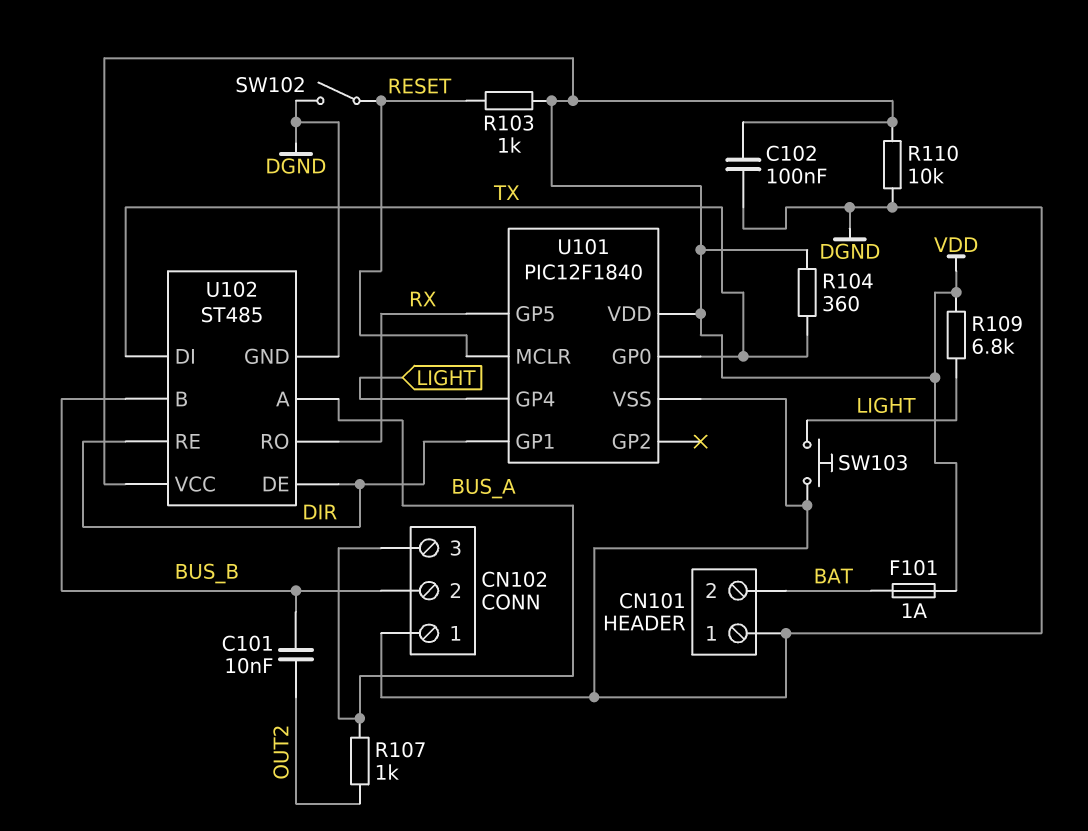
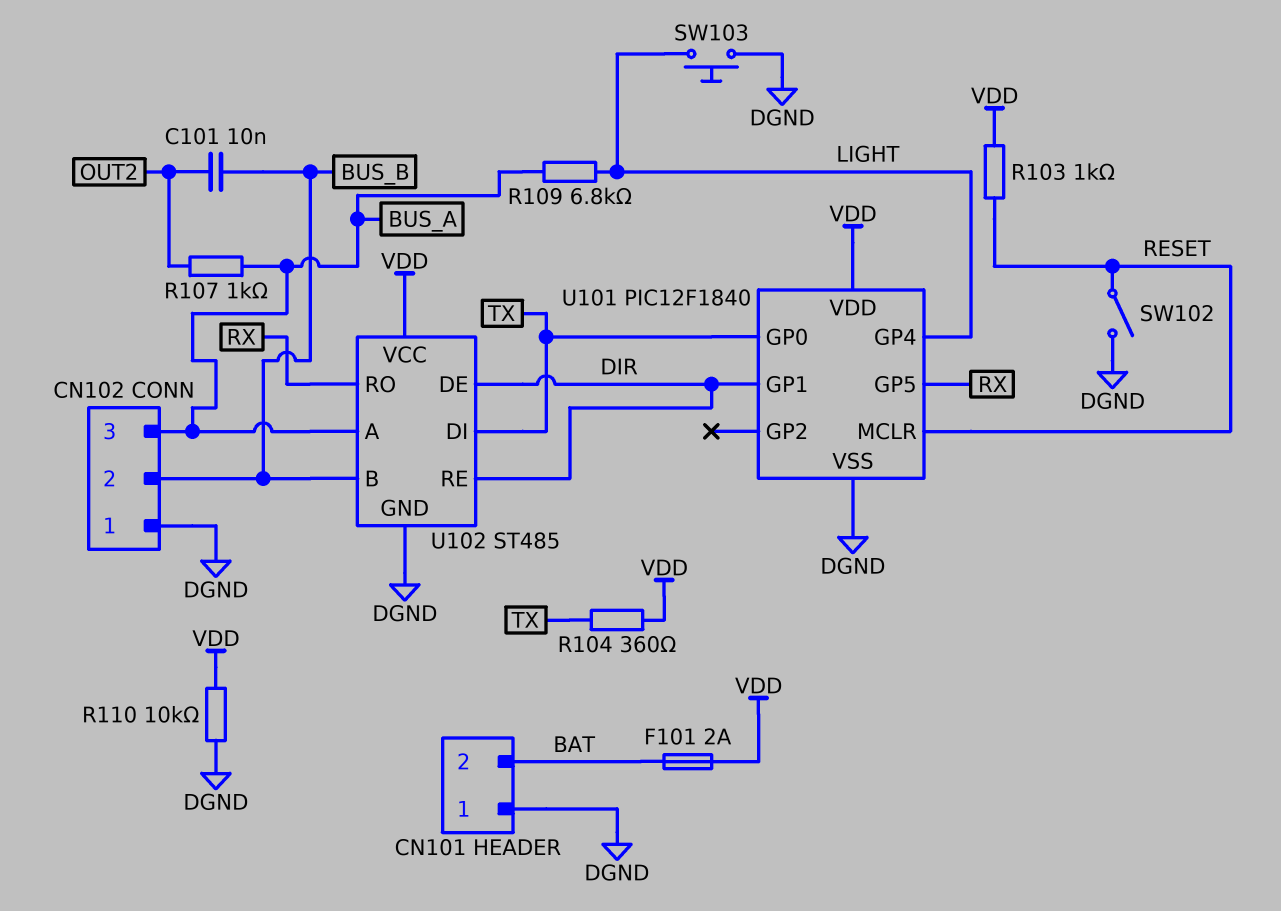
C102: 100nF (DGND, VDD) -> none
F101: 1A (BAT, VDD) -> 2A (BAT, VDD)
R109: 6.8k (LIGHT, VDD) -> 6.8k (BUS_A, LIGHT)

